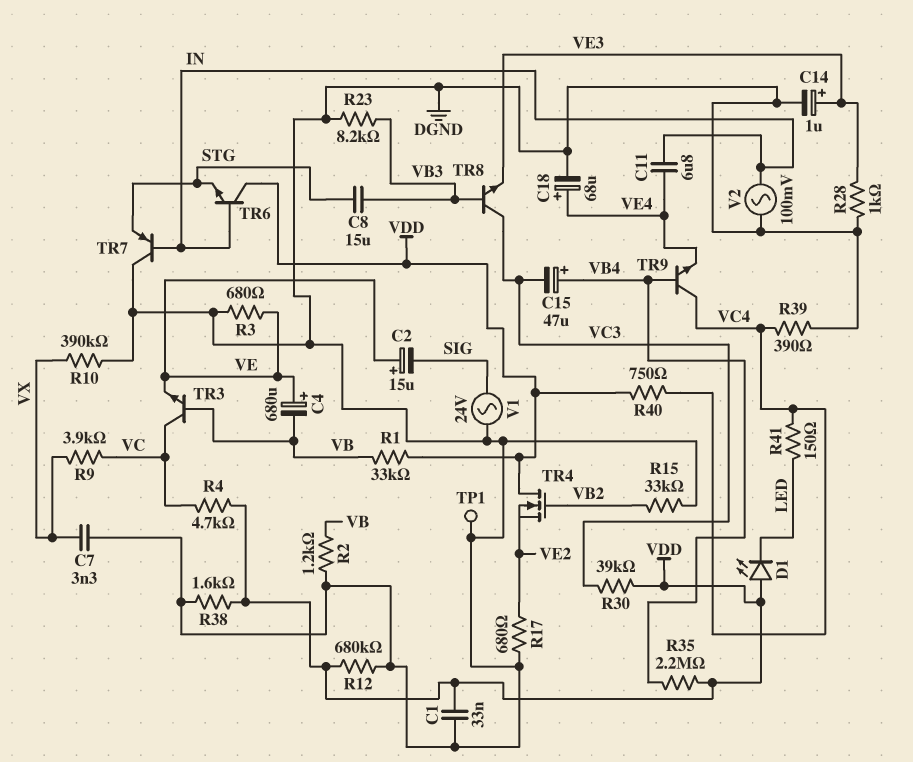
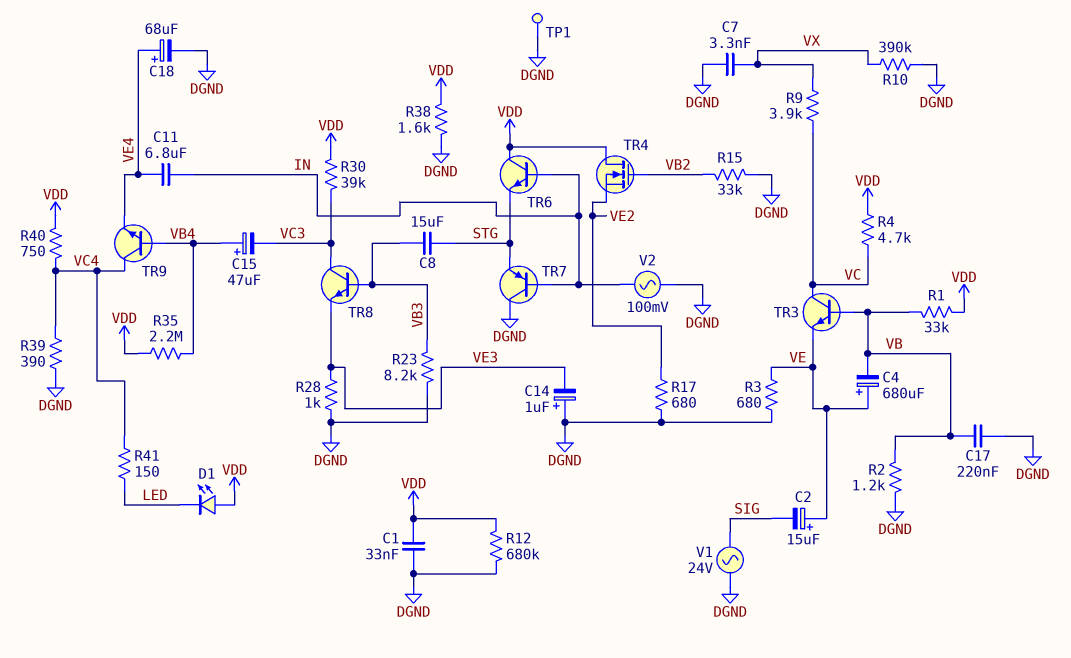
C14: 1uF (plus VE3, minus DGND) -> 1uF (plus DGND, minus VE3)
C17: none -> 220nF (DGND, VB)

